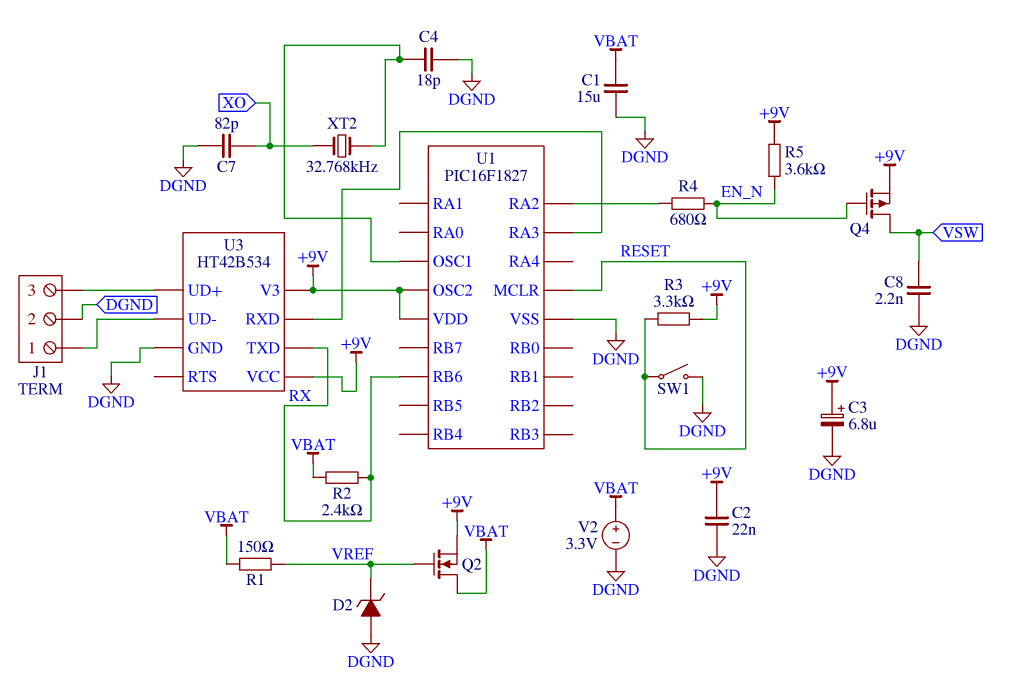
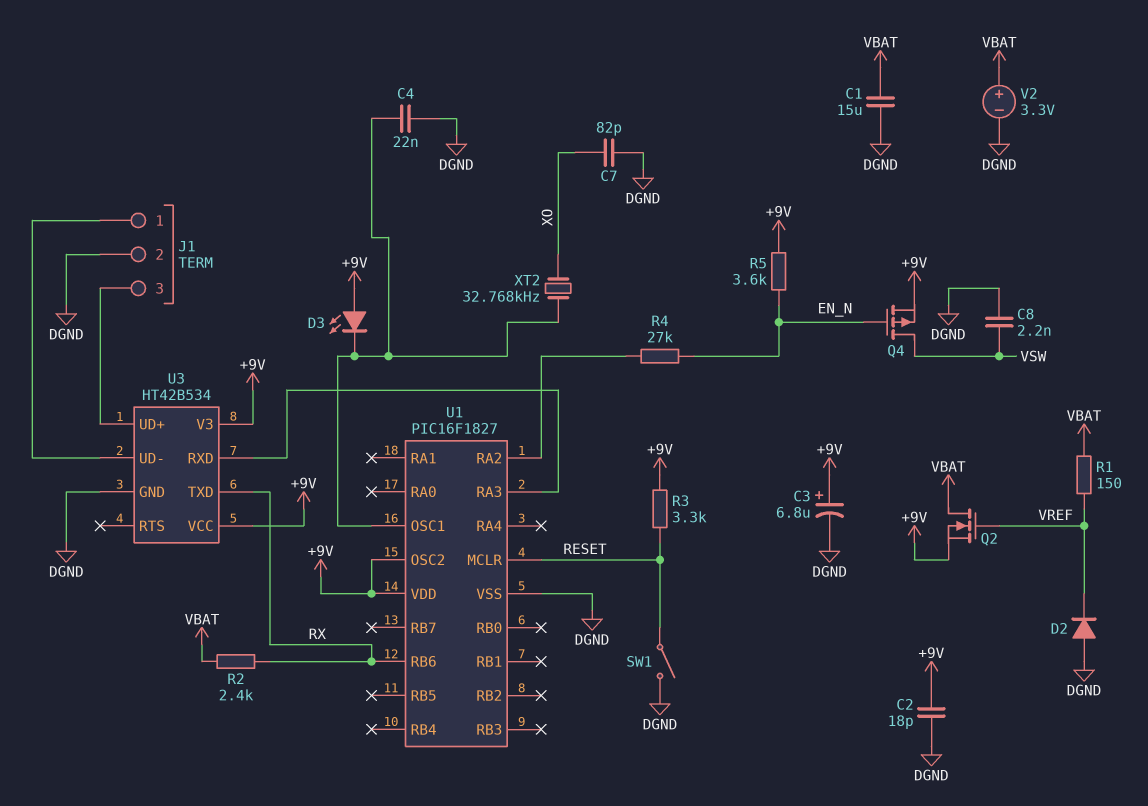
C2: 22nF (+9V, DGND) -> 18pF (+9V, DGND)
C4: 18pF (DGND, U1/OSC1) -> 22nF (DGND, U1/OSC1)
D2: zener (A DGND, K VREF) -> diode (A DGND, K VREF)
D3: none -> LED (A +9V, K U1/OSC1)
R4: 680 (EN_N, U1/RA2) -> 27k (EN_N, U1/RA2)

